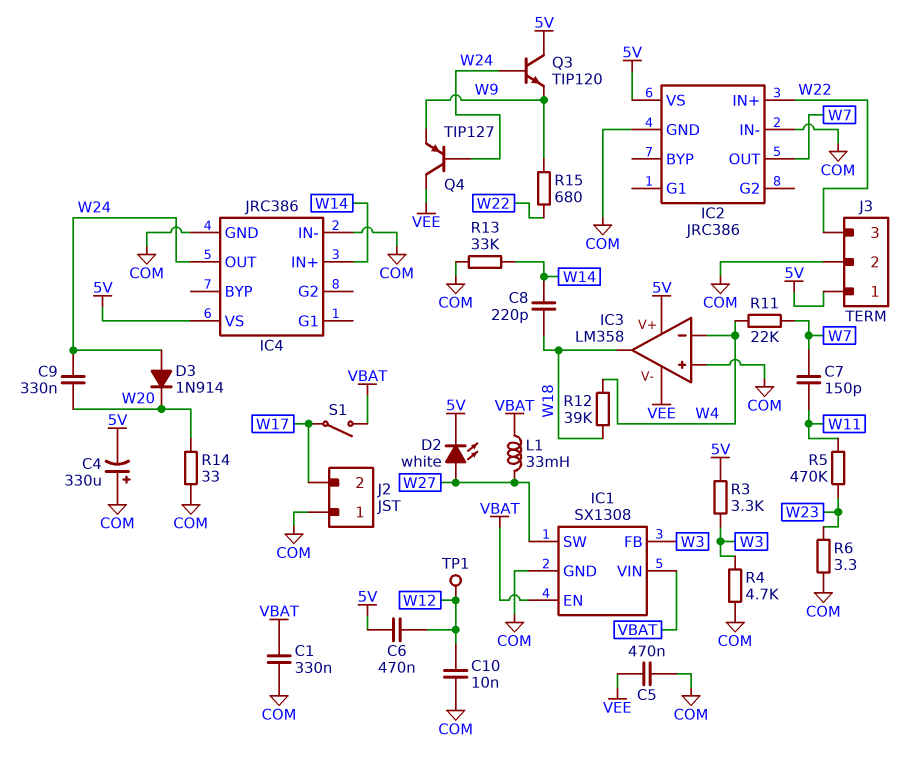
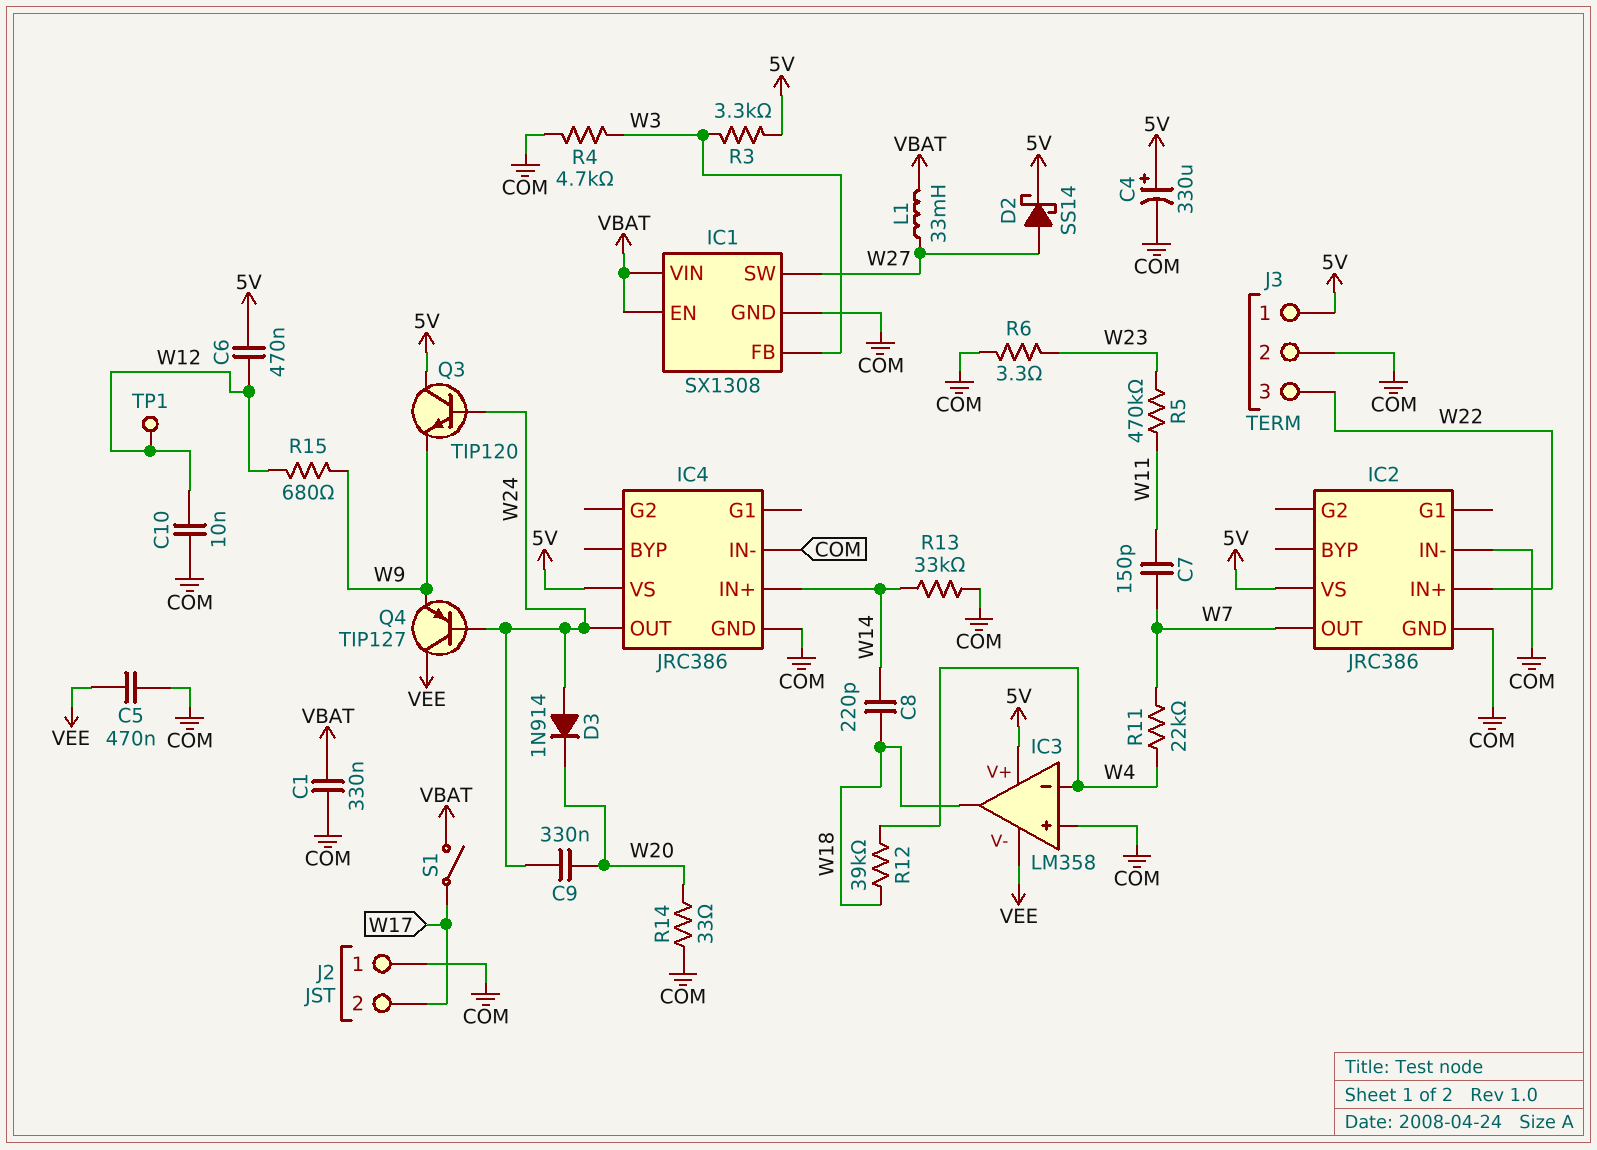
C4: 330uF (plus COM, minus 5V) -> 330uF (plus 5V, minus COM)
D2: LED white (A W27, K 5V) -> schottky SS14 (A W27, K 5V)
R15: 680 (W9, W22) -> 680 (W9, W12)

